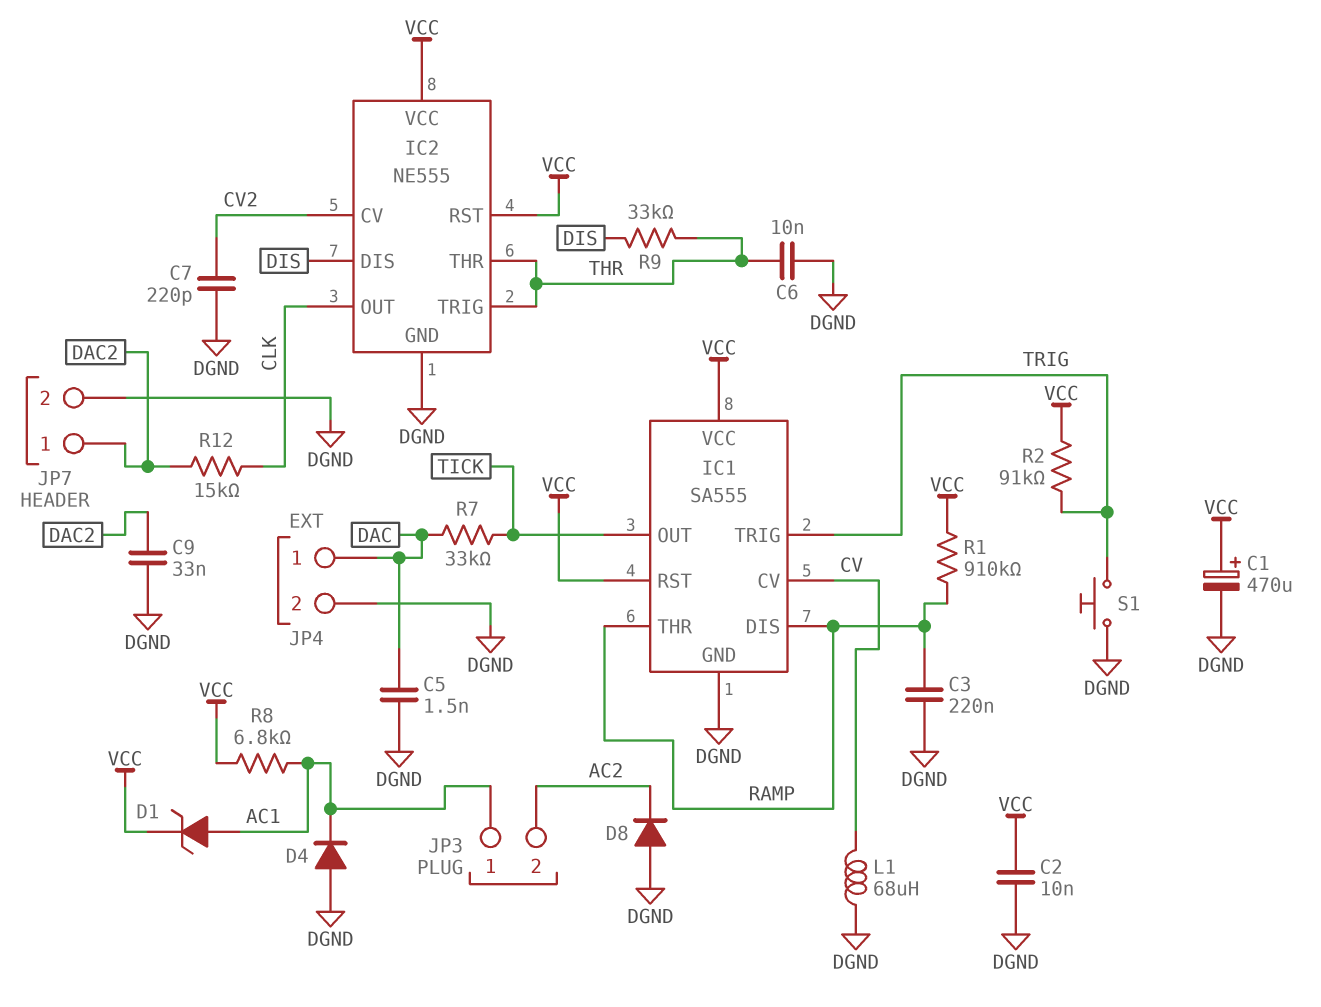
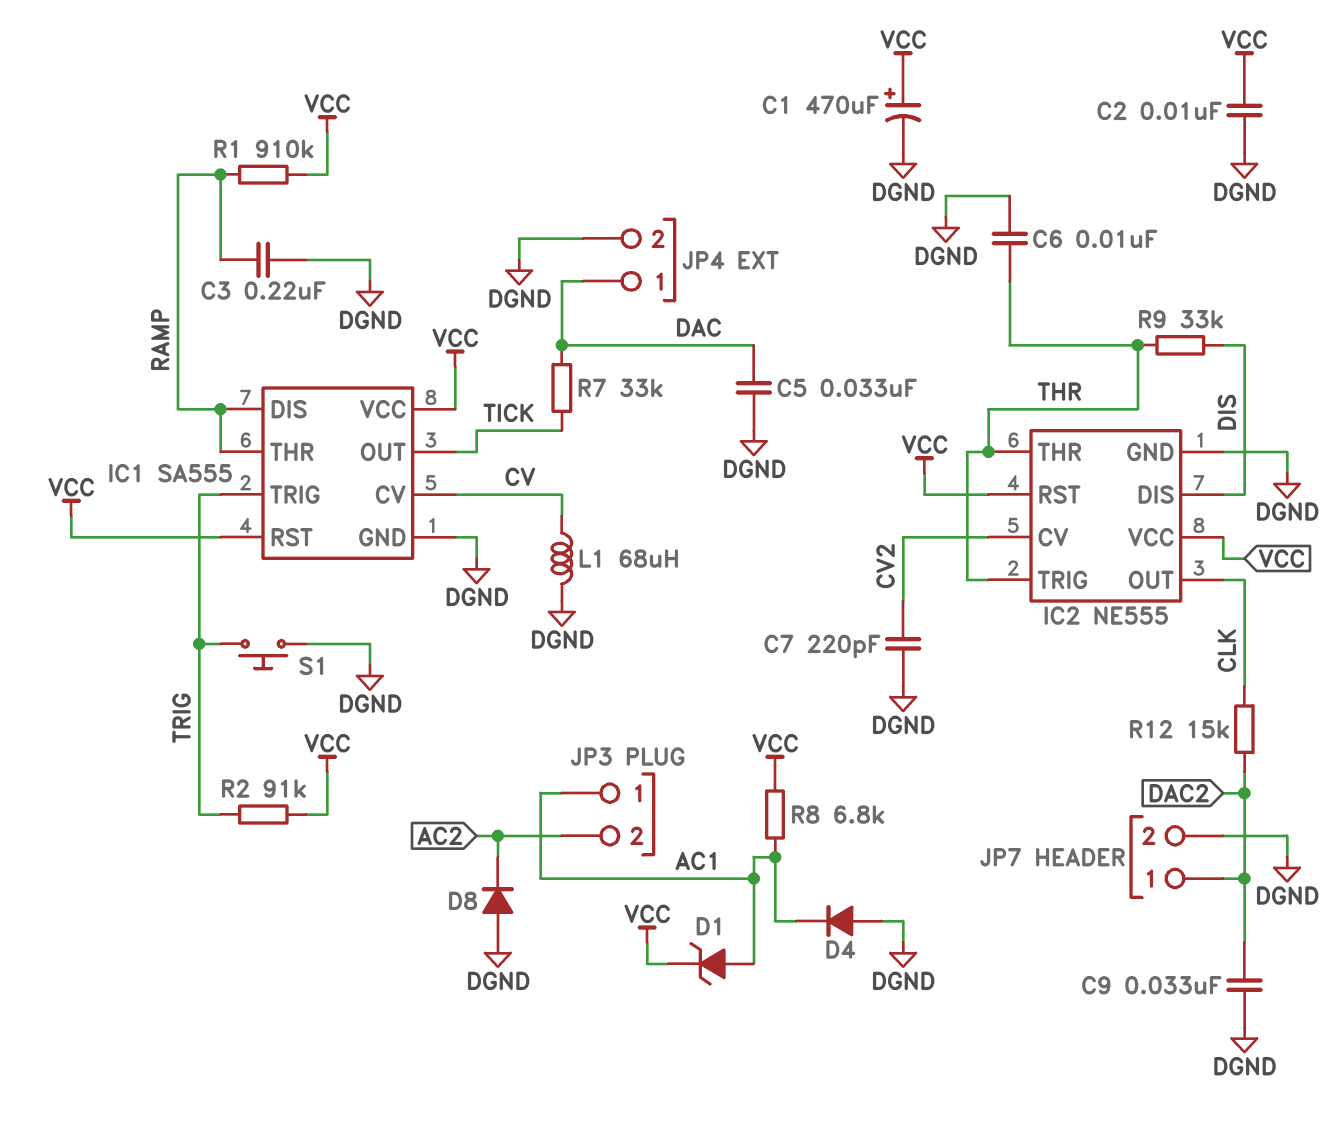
C5: 1.5nF (DAC, DGND) -> 33nF (DAC, DGND)

